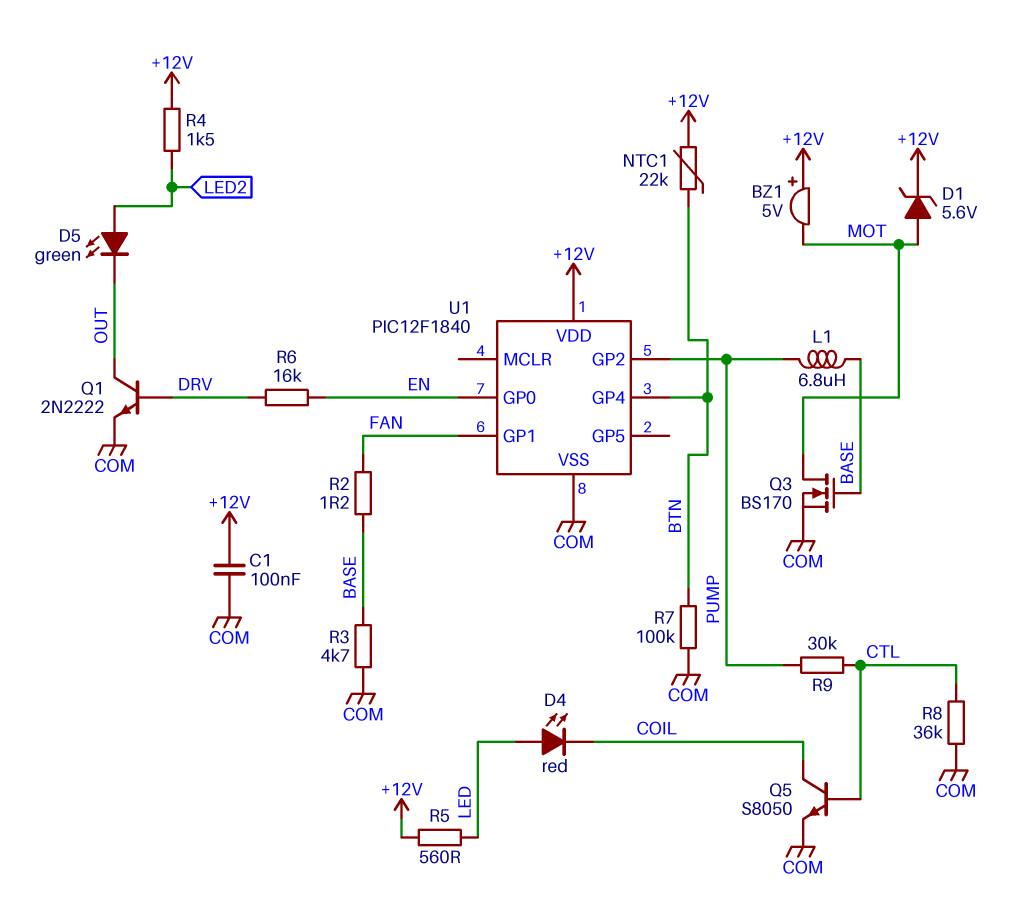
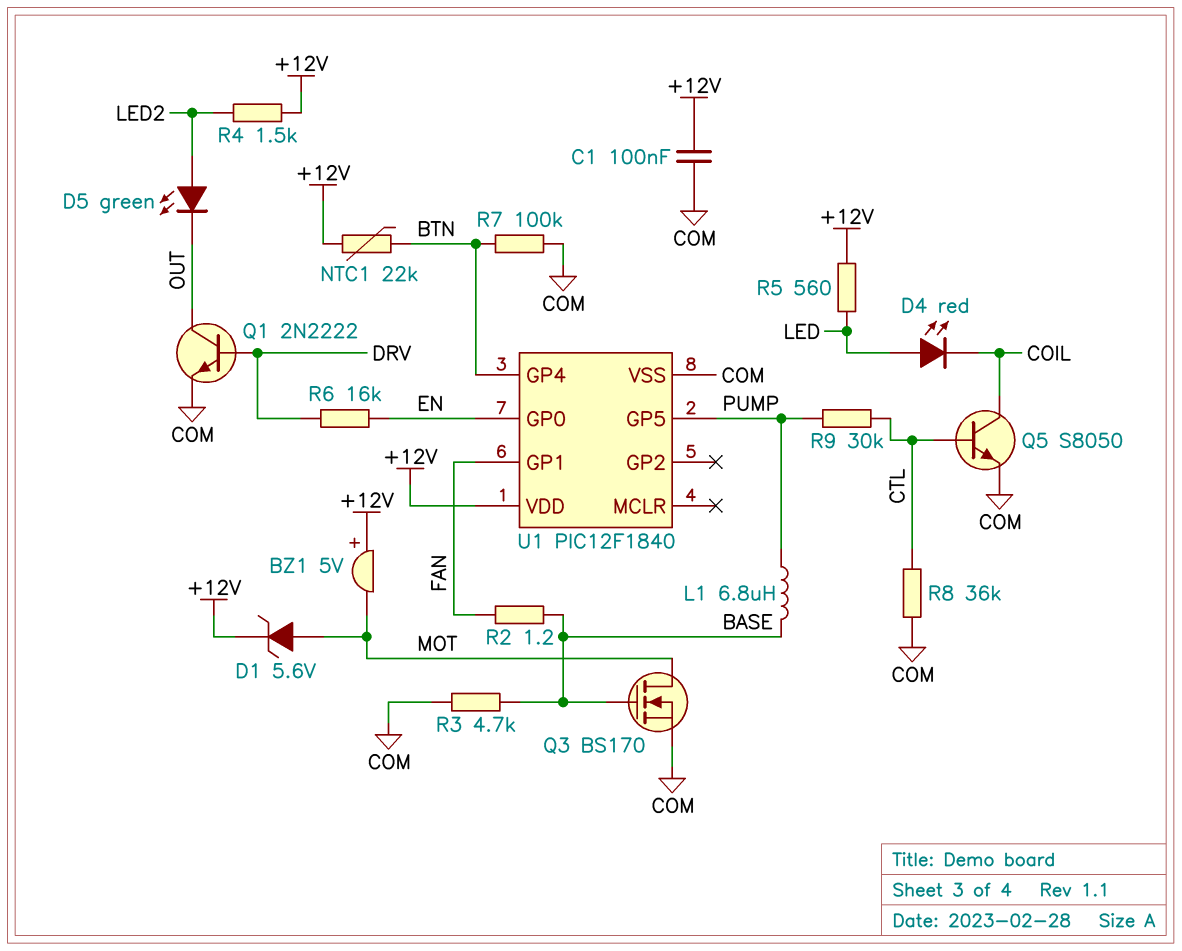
U1 pin GP2: PUMP -> none
U1 pin GP5: none -> PUMP

